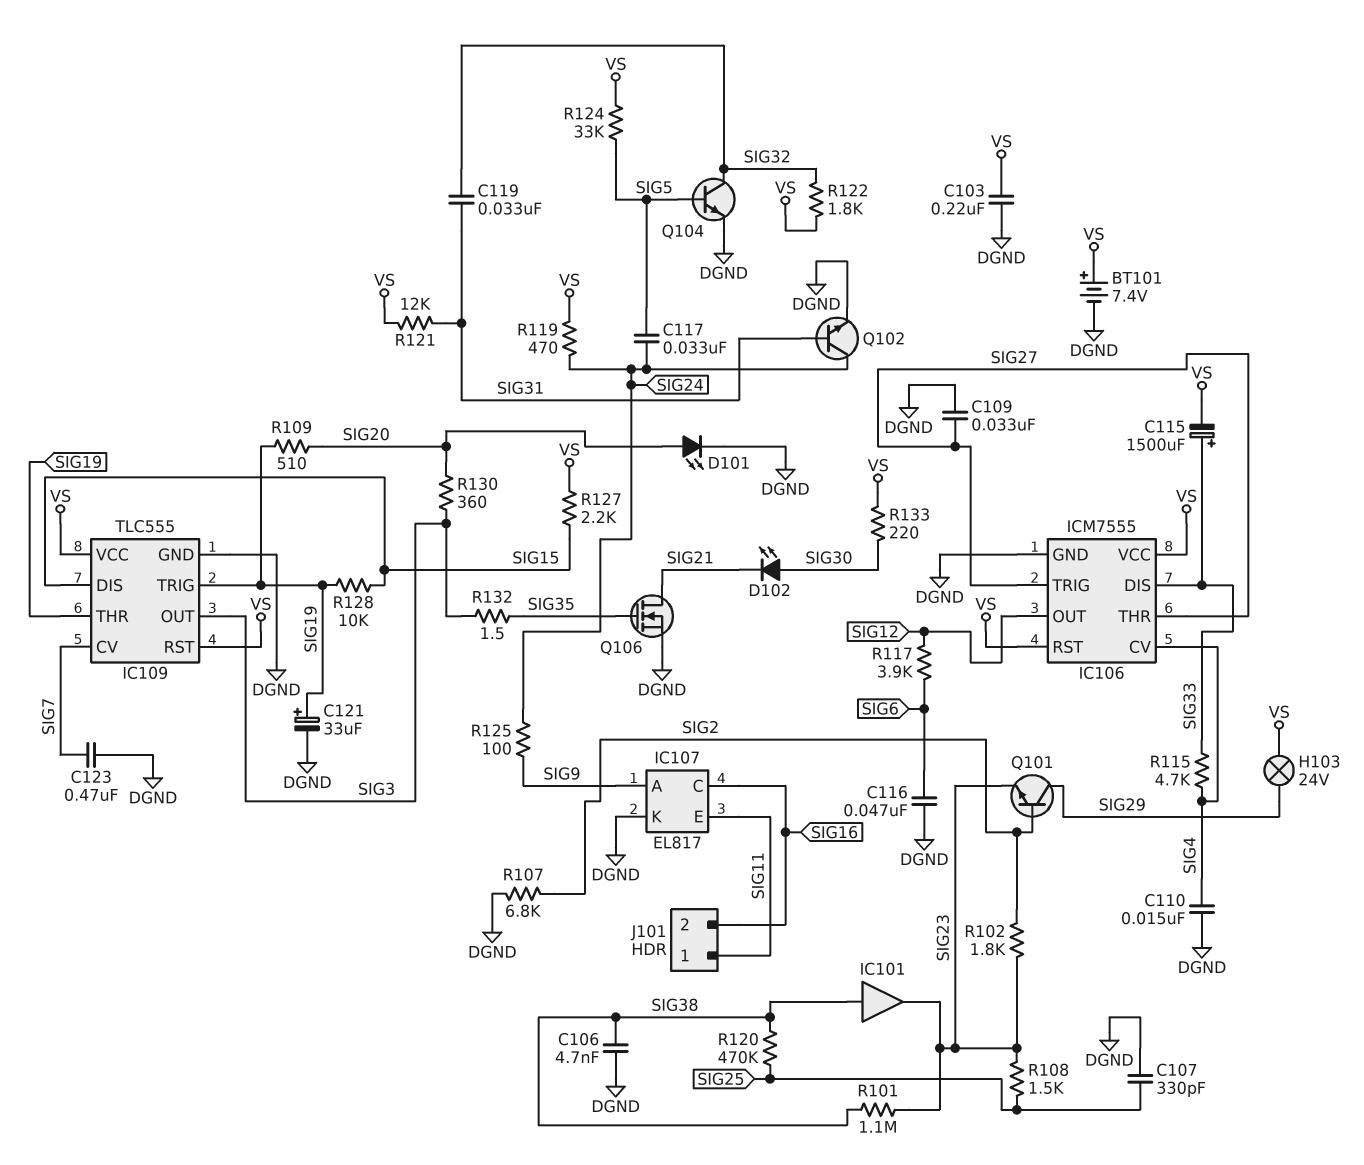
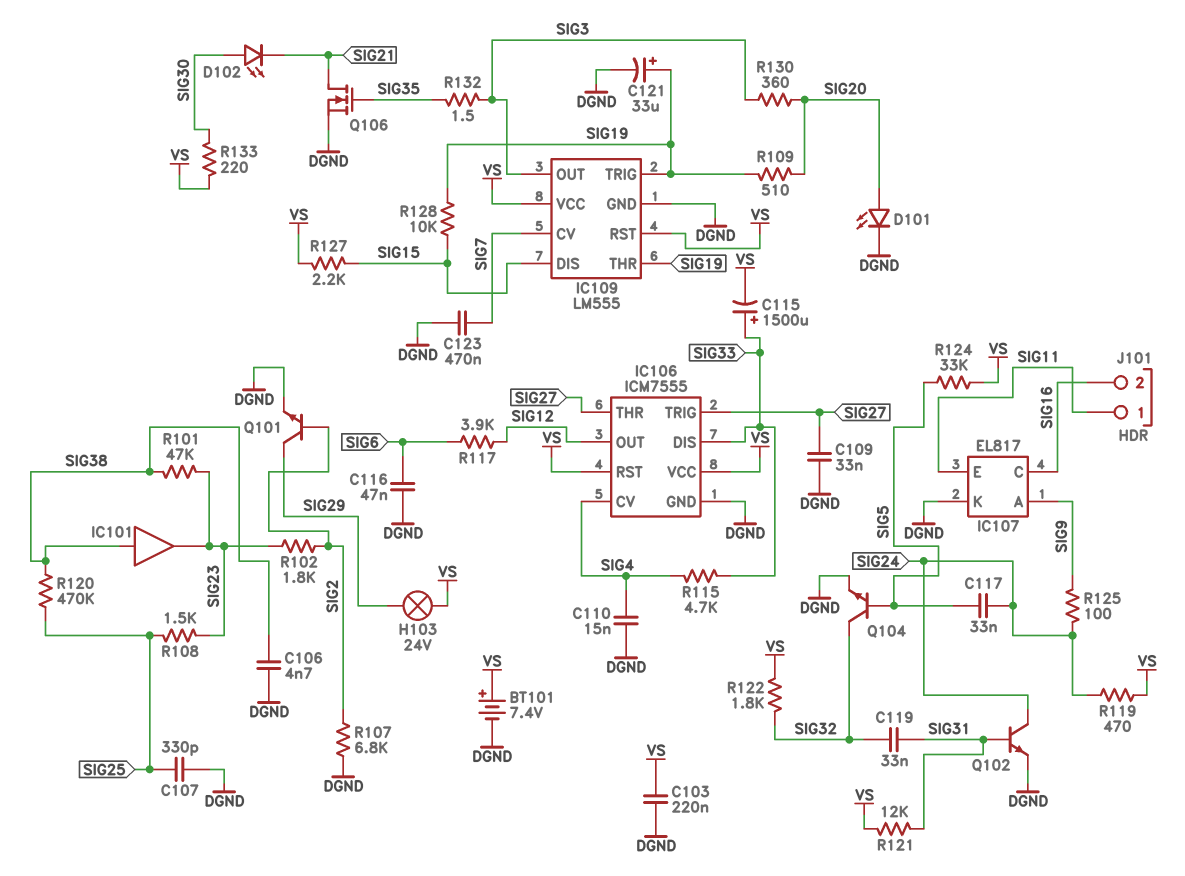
IC109: TLC555 -> LM555
Q101: NPN (B SIG2, C SIG29, E SIG23) -> NPN (B SIG2, C SIG29, E DGND)
R101: 1.1M (SIG23, SIG38) -> 47k (SIG23, SIG38)

